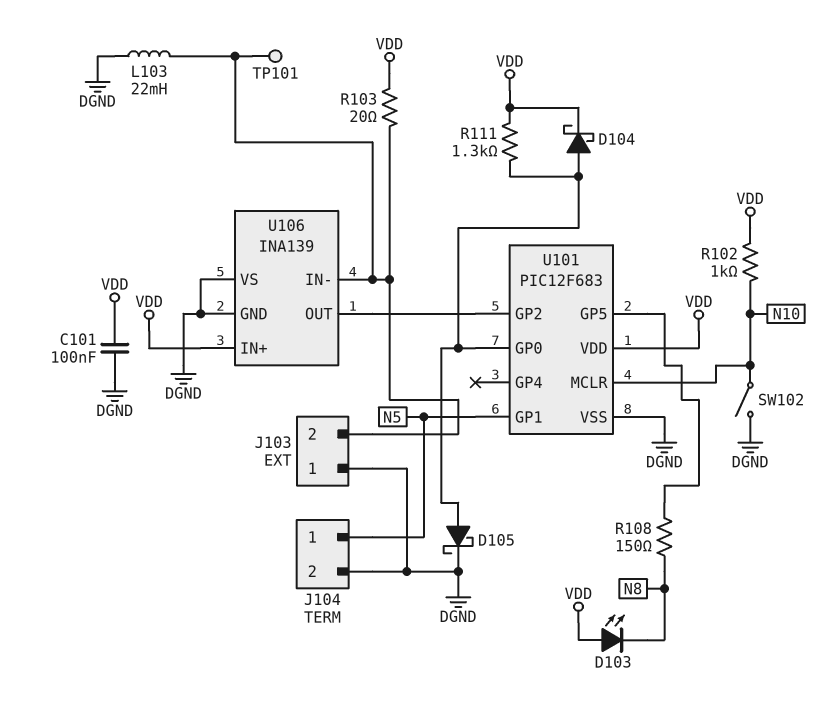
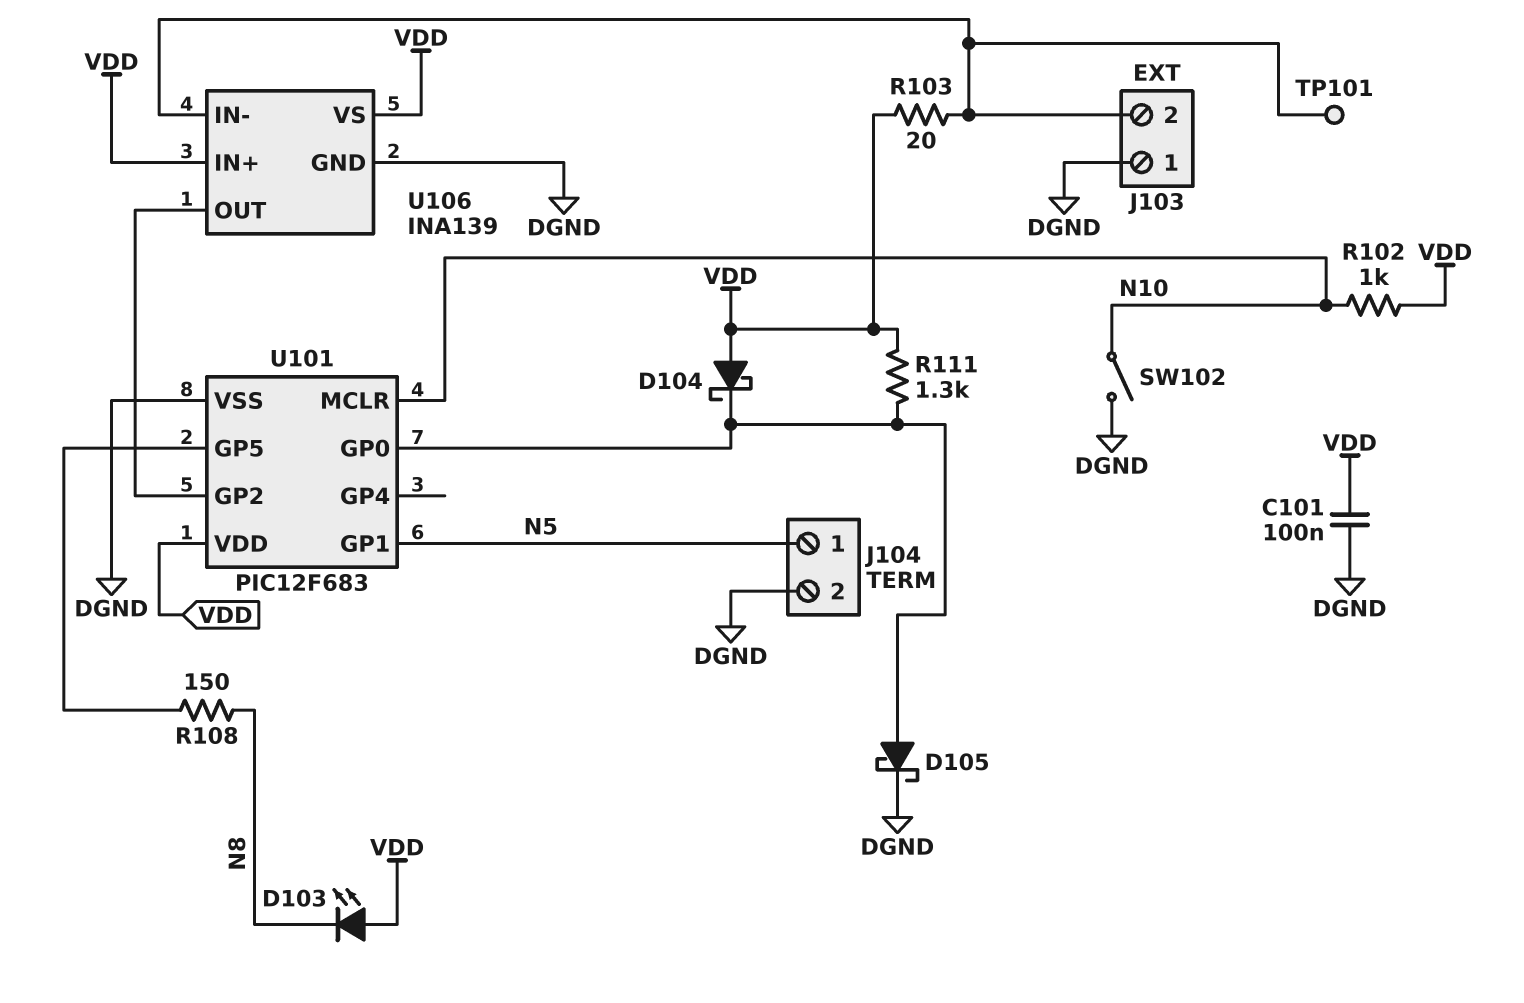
D104: schottky (A U101/GP0, K VDD) -> schottky (A VDD, K U101/GP0)
L103: 22mH (DGND, J103/2) -> none
U106 pin VS: DGND -> VDD

